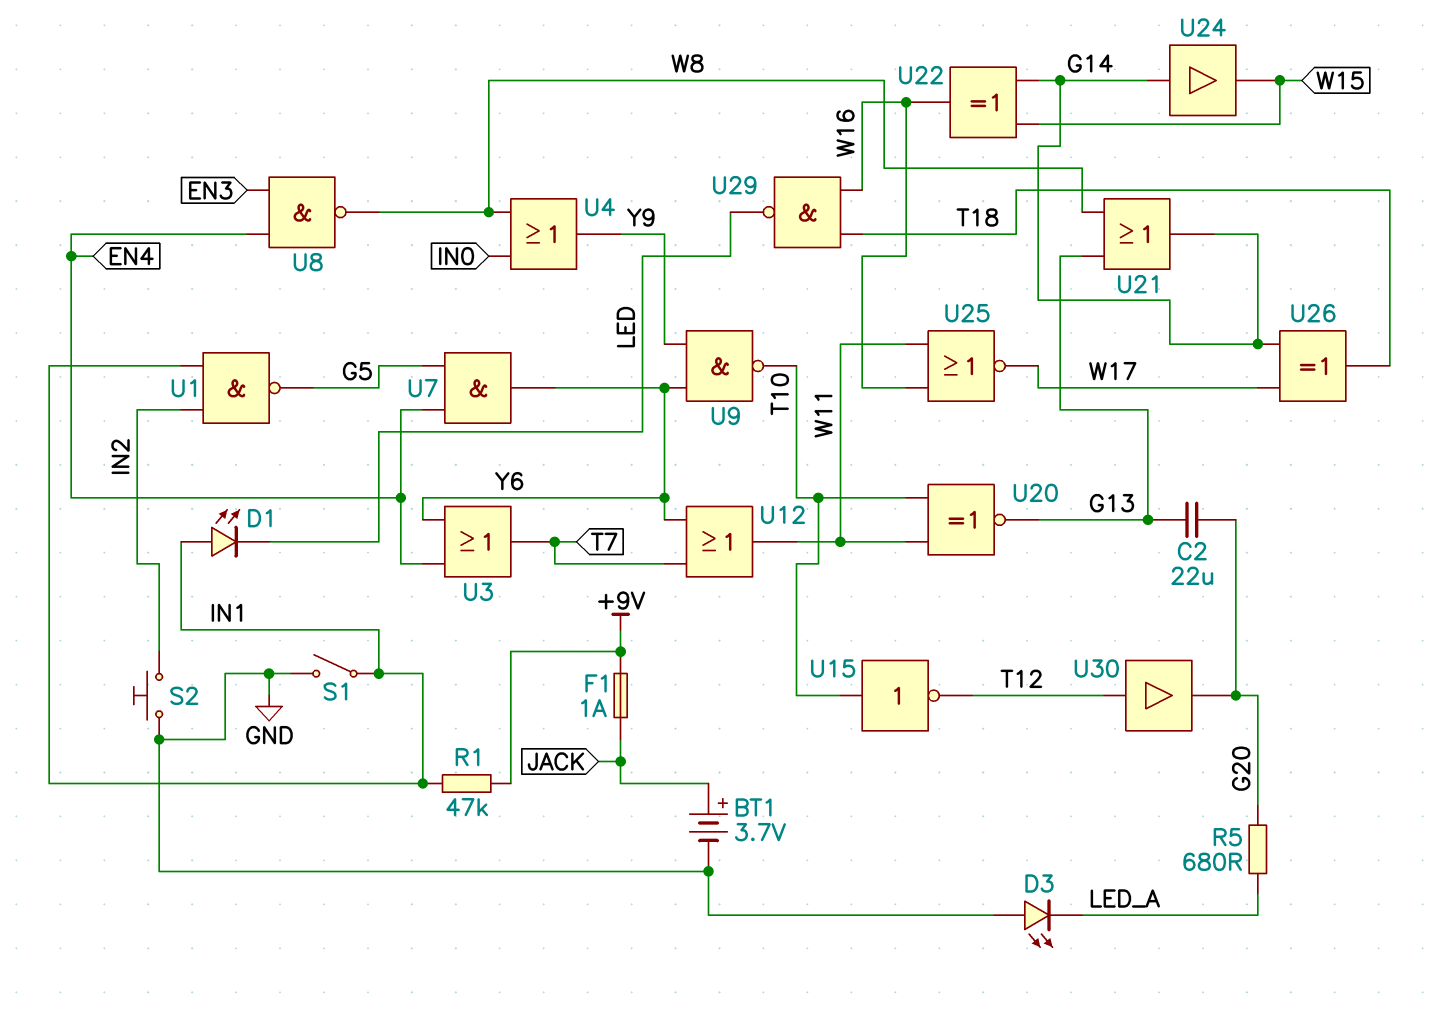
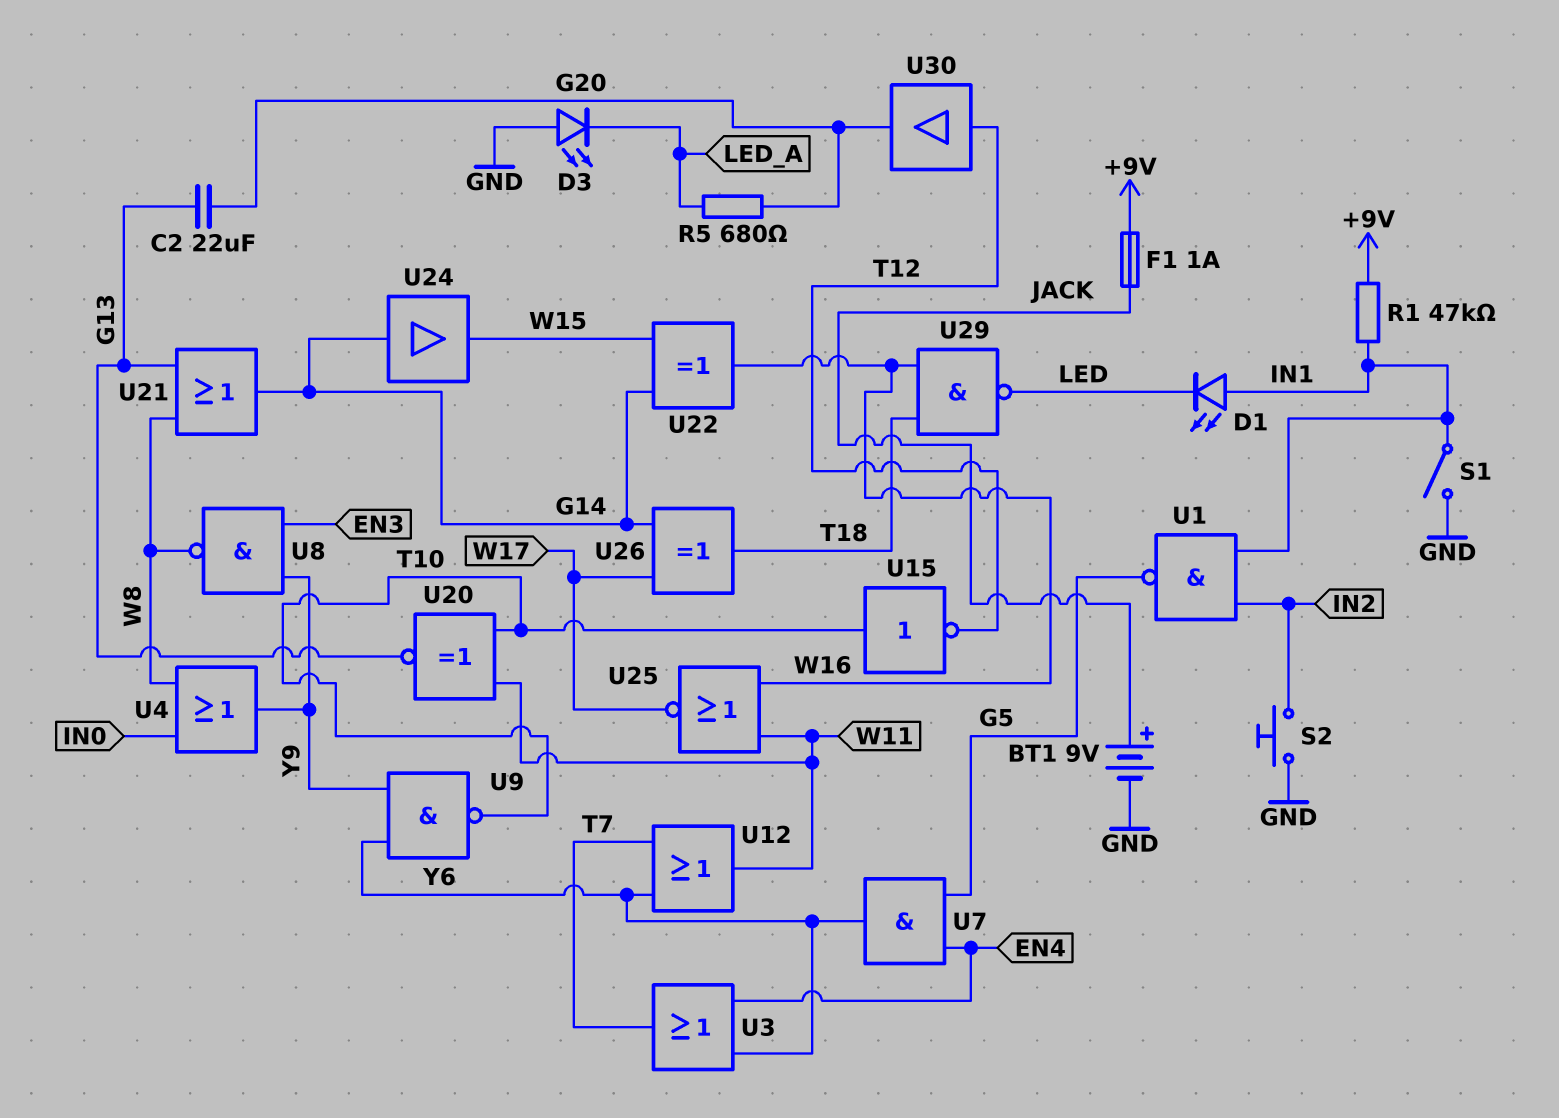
BT1: 3.7V (plus JACK, minus GND) -> 9V (plus JACK, minus GND)
U8: NAND (in EN3, in EN4, out W8) -> NAND (in EN3, in Y9, out W8)

